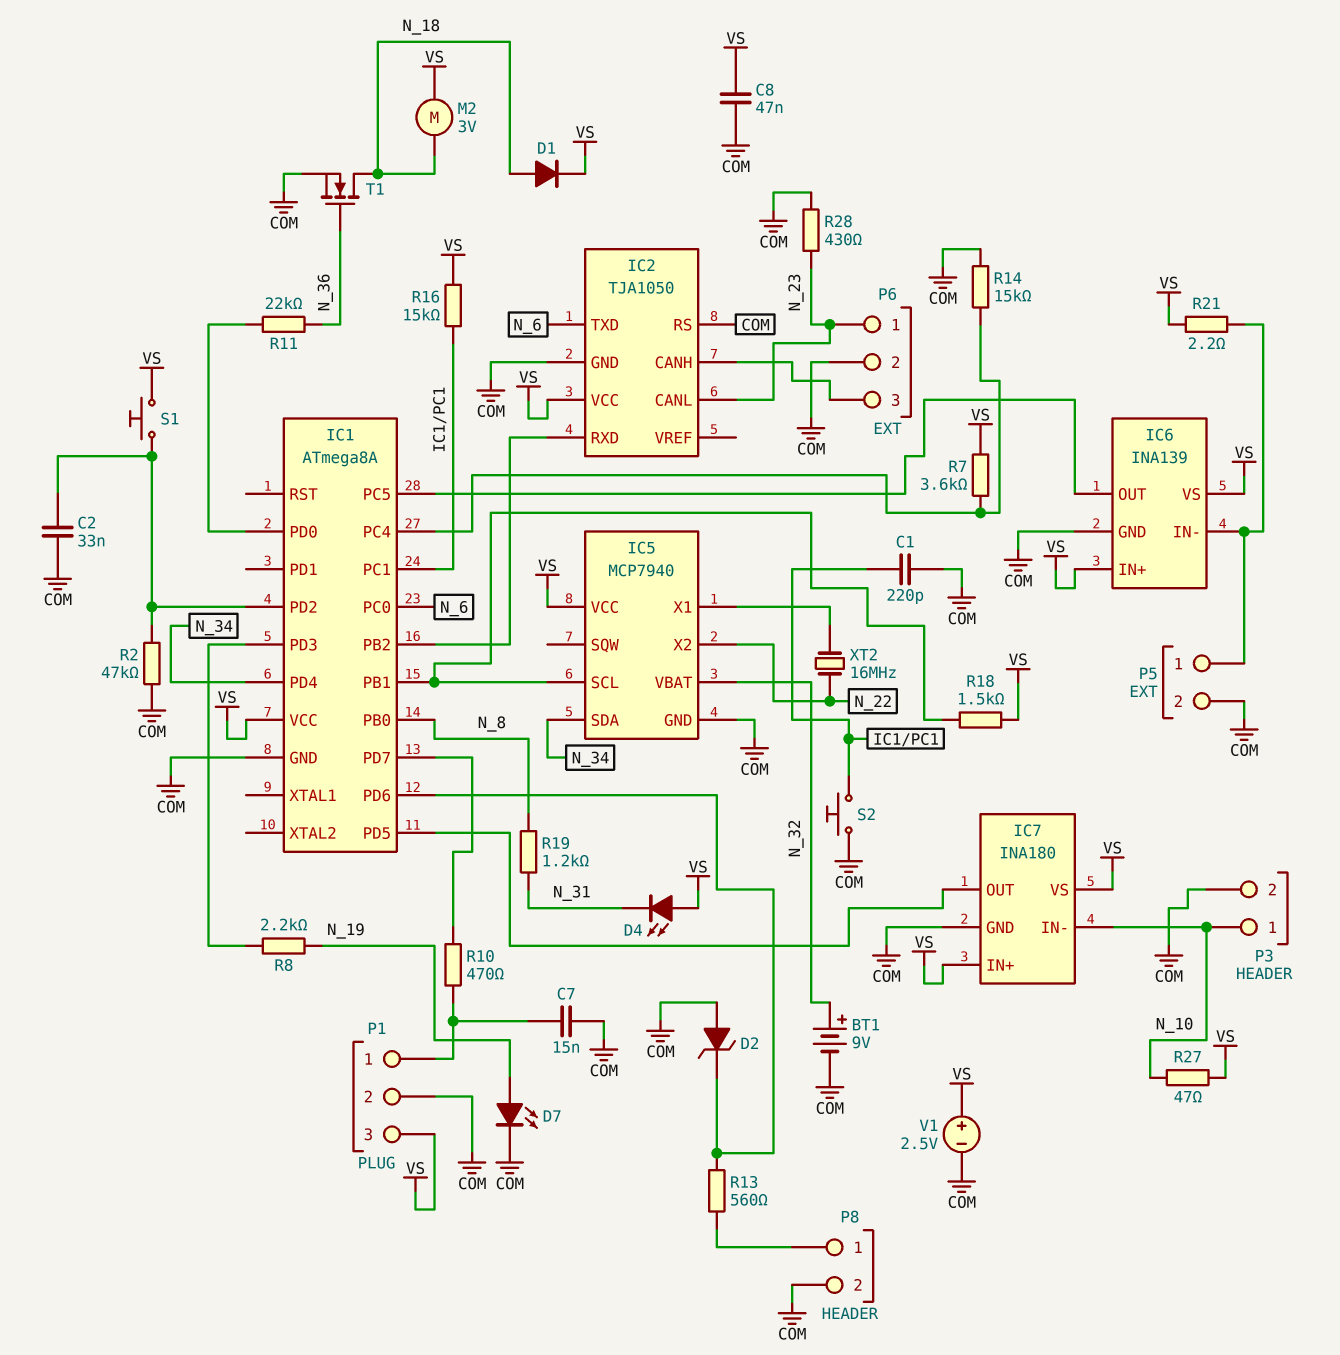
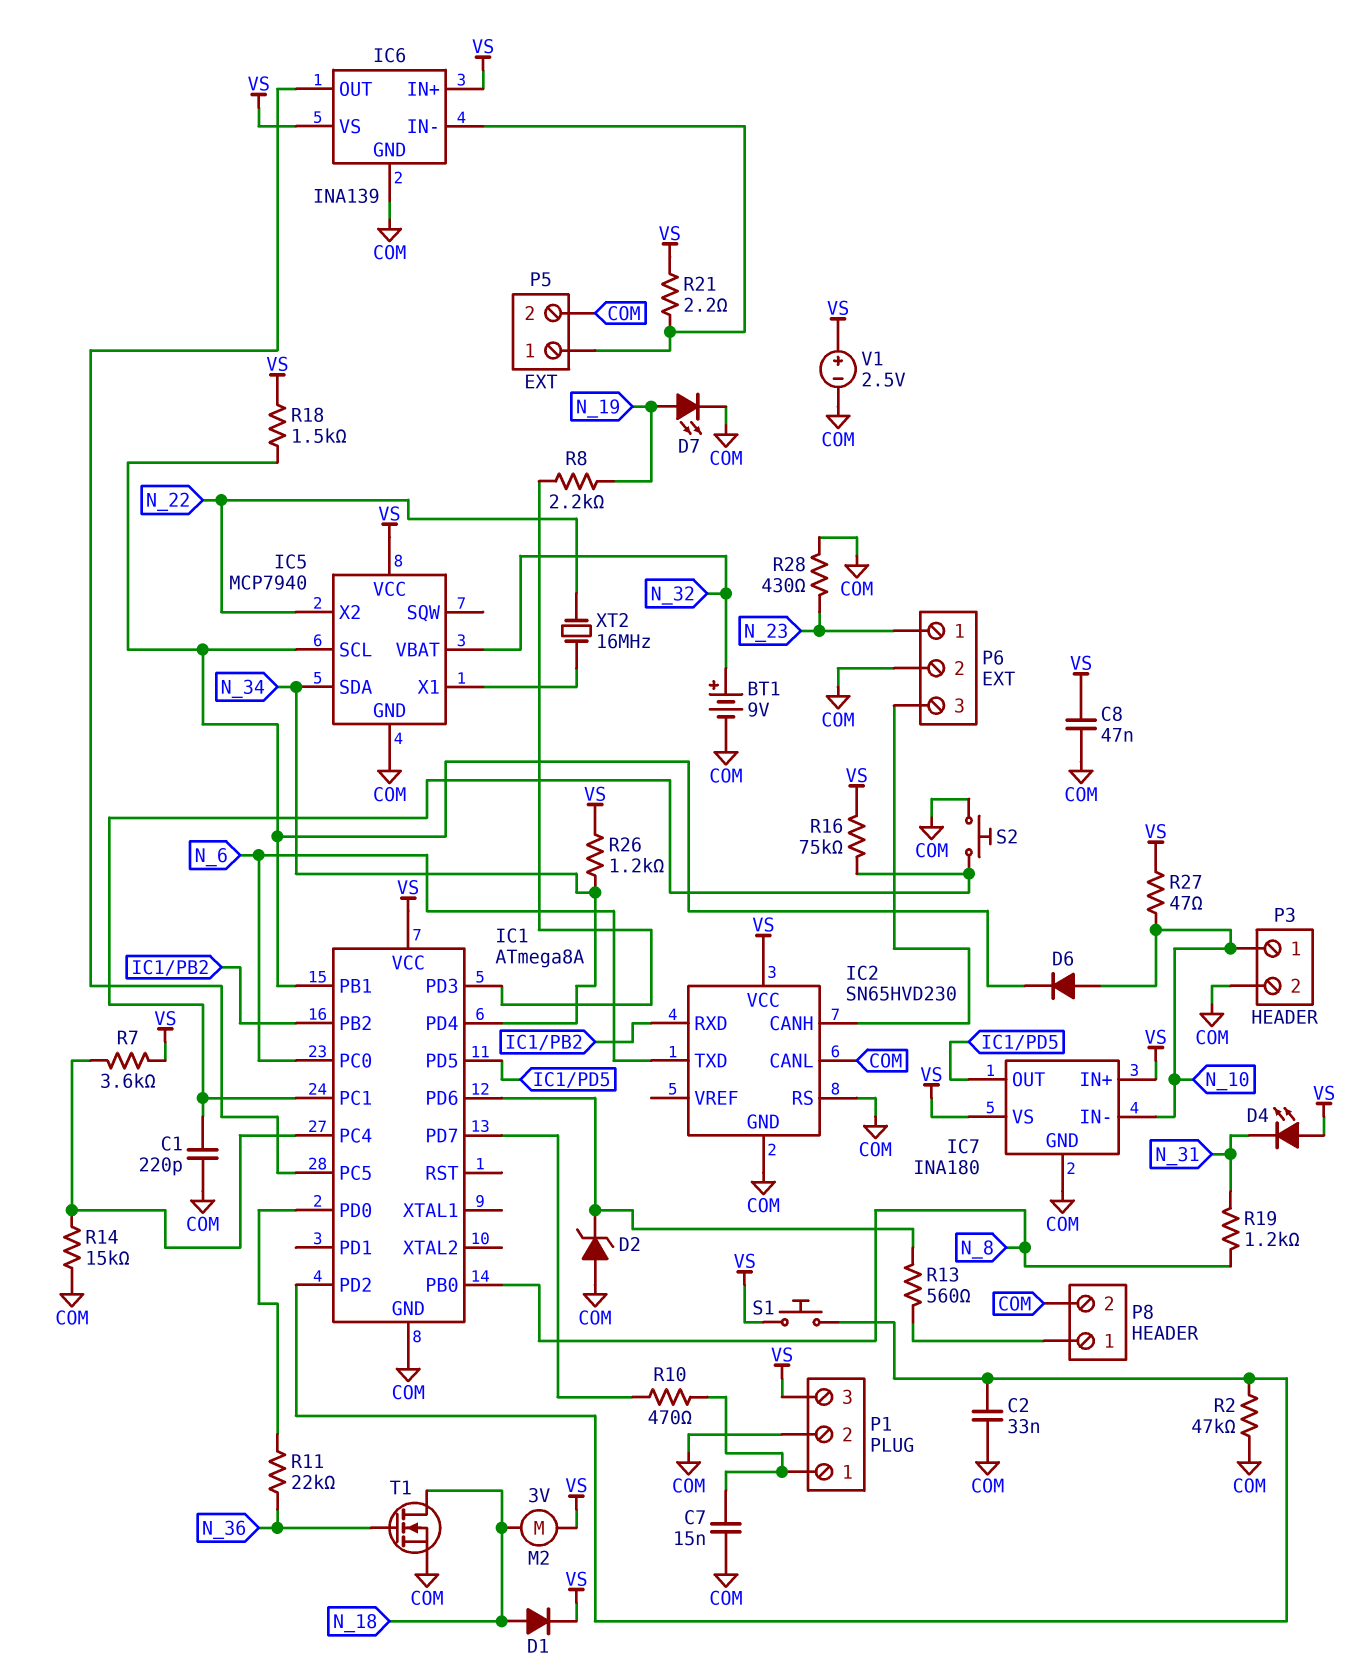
D6: none -> diode (A N_10, K IC1/PB1)
IC2: TJA1050 -> SN65HVD230
IC2 pin CANL: N_23 -> COM
R16: 15k (IC1/PC1, VS) -> 75k (IC1/PC1, VS)
R26: none -> 1.2k (N_34, VS)

